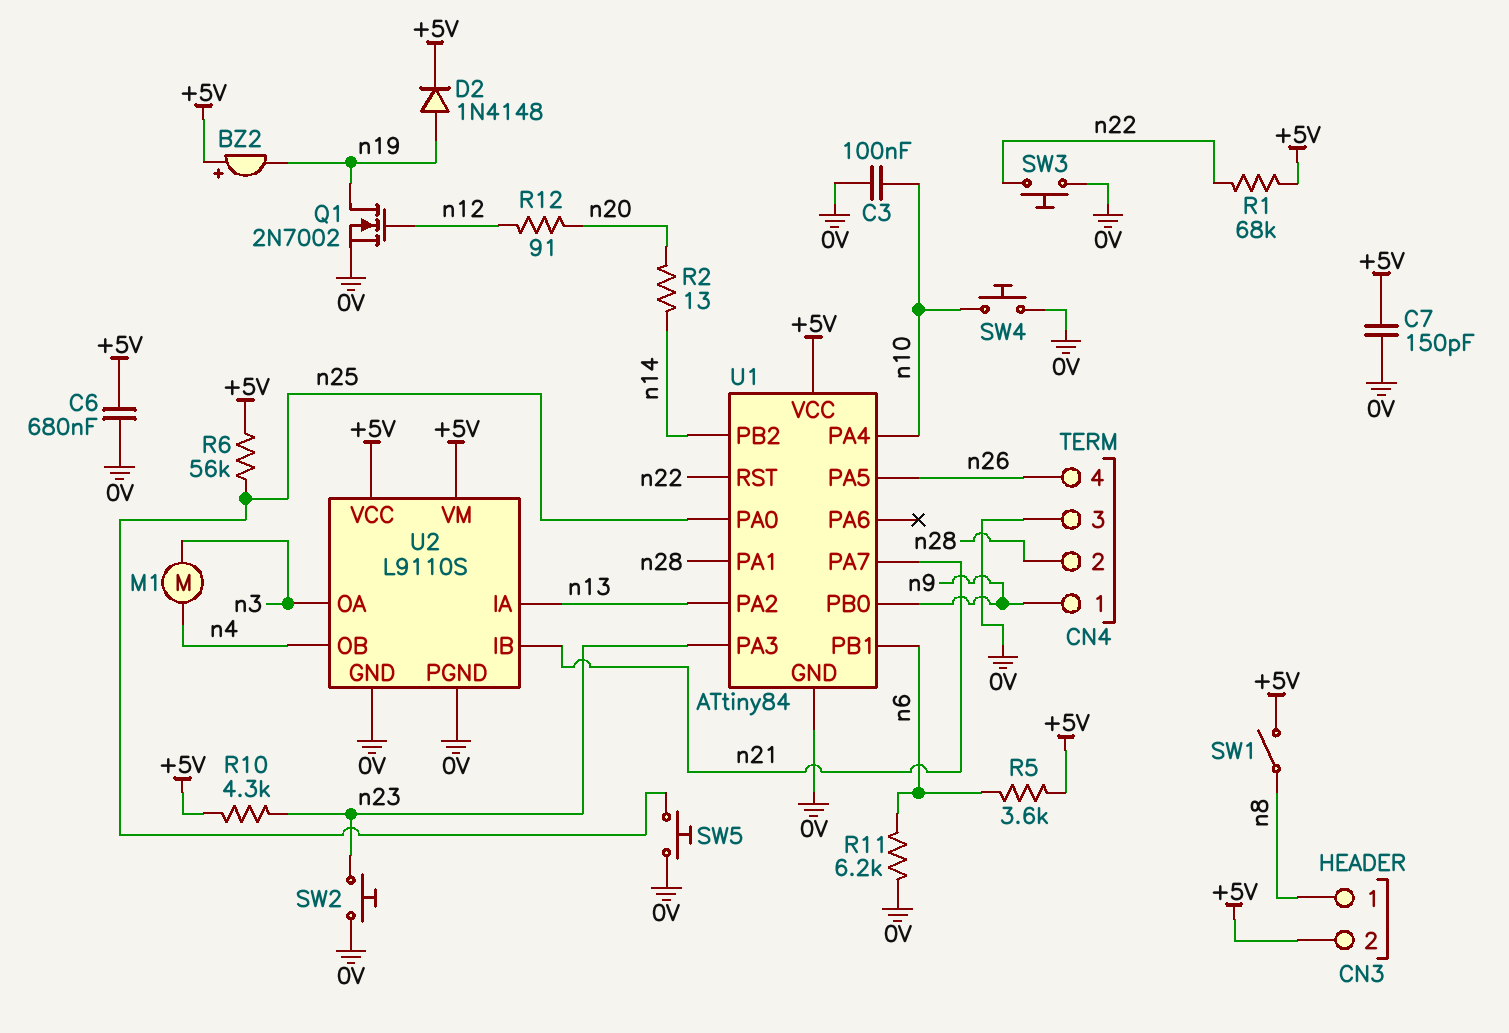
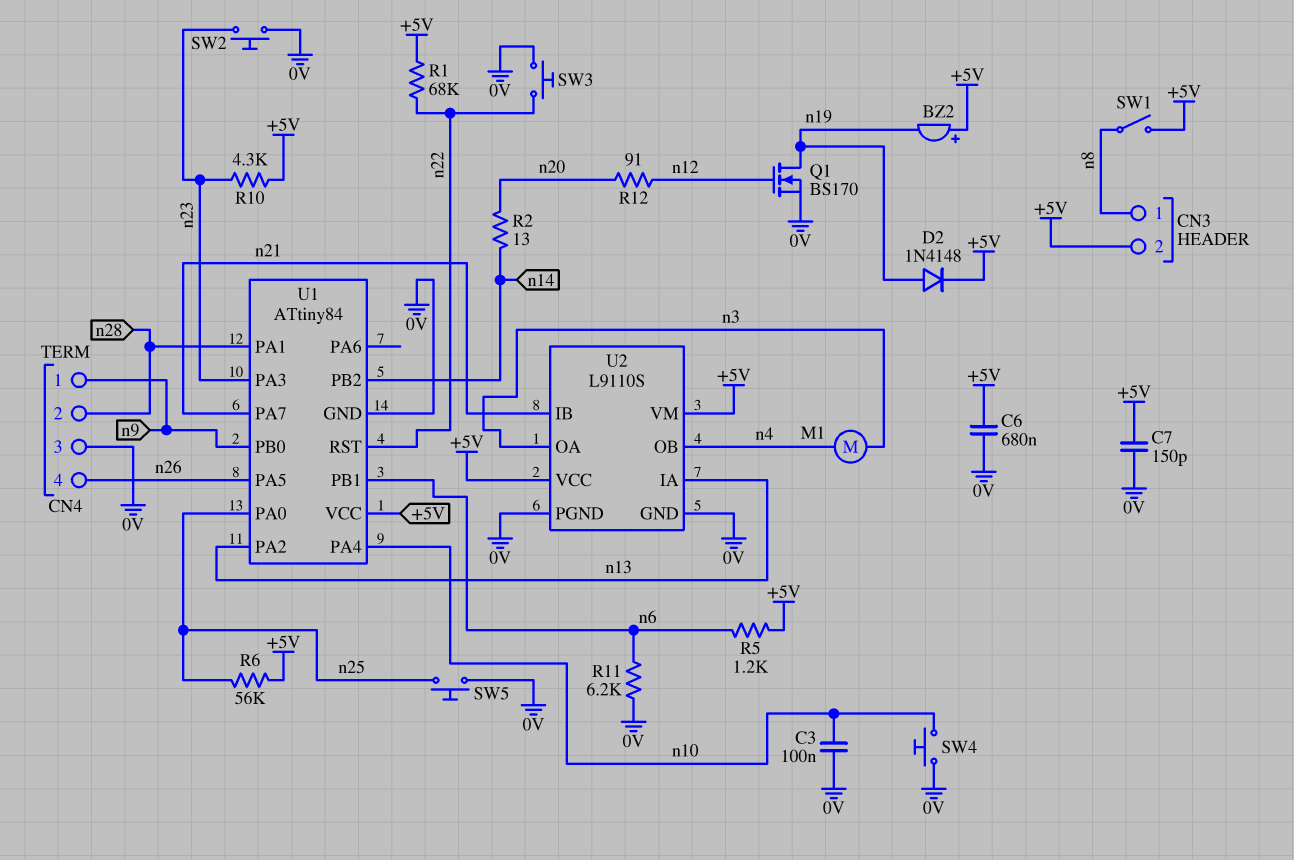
Q1: NMOS 2N7002 (G n12, D n19, S 0V) -> NMOS BS170 (G n12, D n19, S 0V)
R5: 3.6k (+5V, n6) -> 1.2k (+5V, n6)

